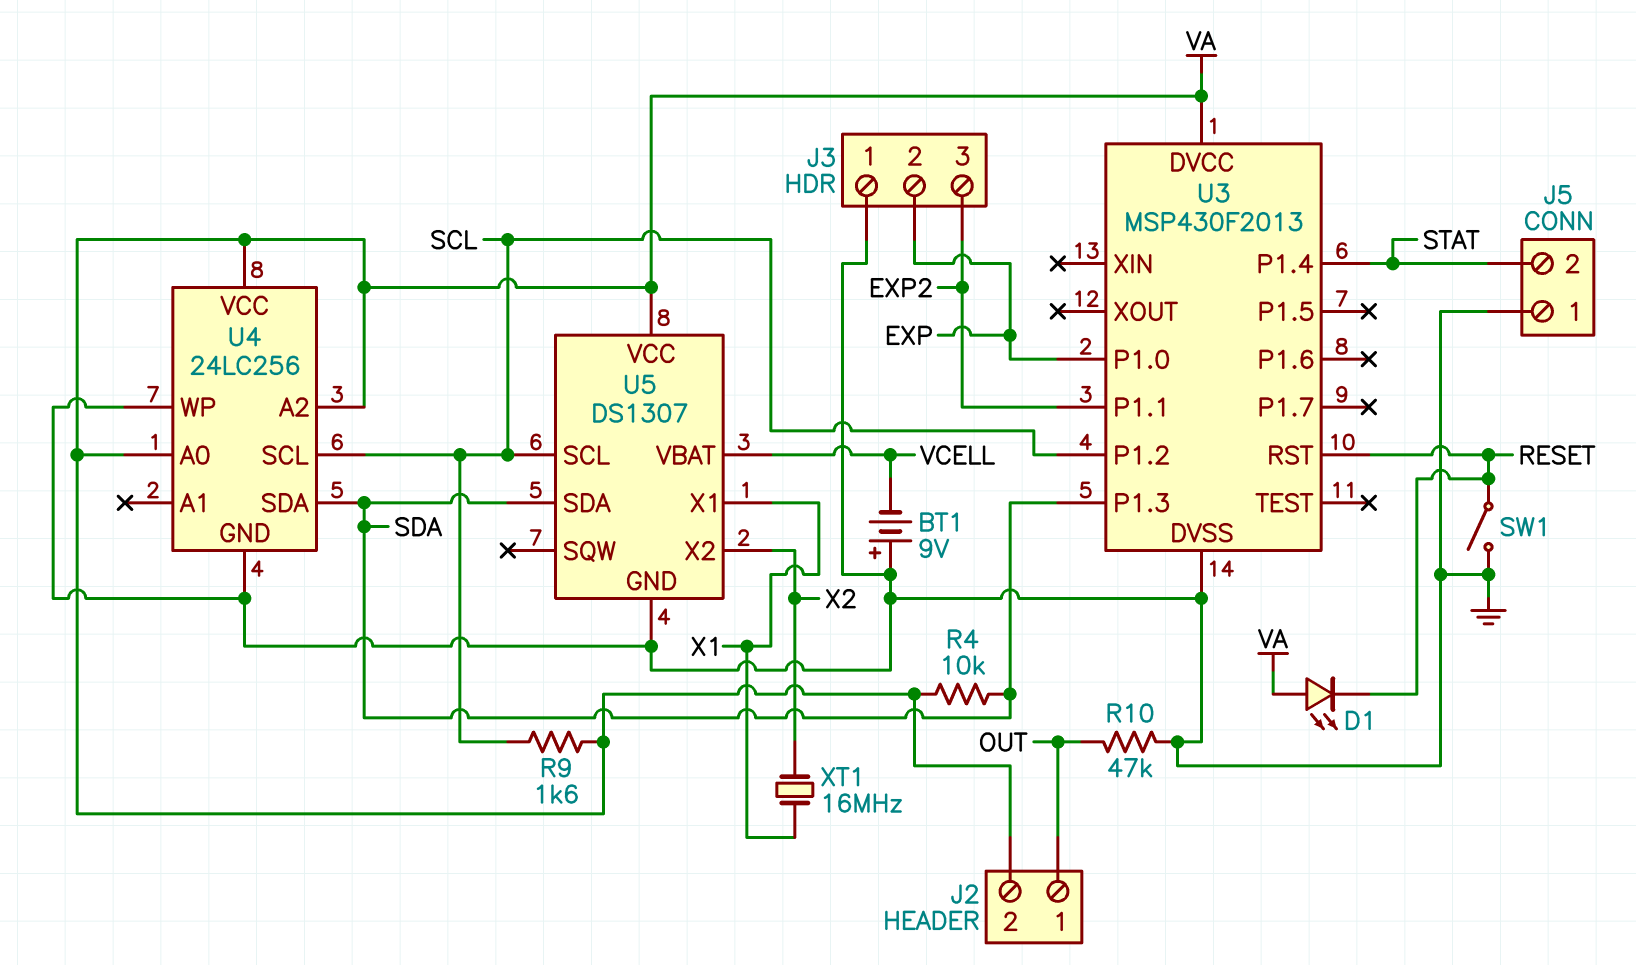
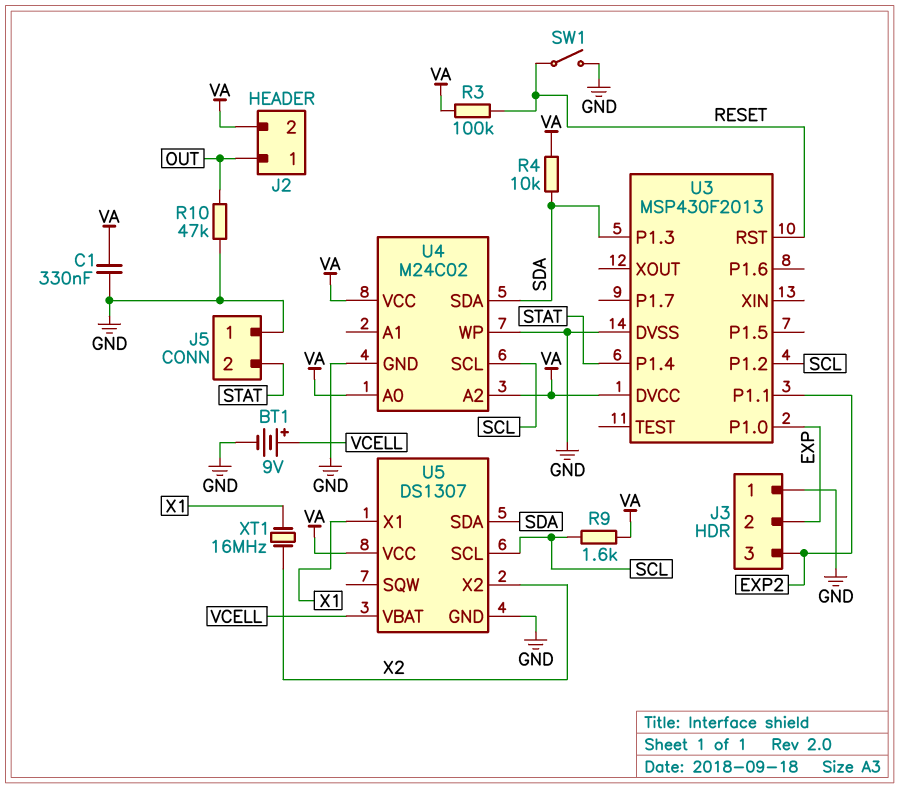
BT1: 9V (plus GND, minus VCELL) -> 9V (plus VCELL, minus GND)
C1: none -> 330nF (GND, VA)
D1: LED (A VA, K RESET) -> none
R3: none -> 100k (RESET, VA)
U4: 24LC256 -> M24C02

